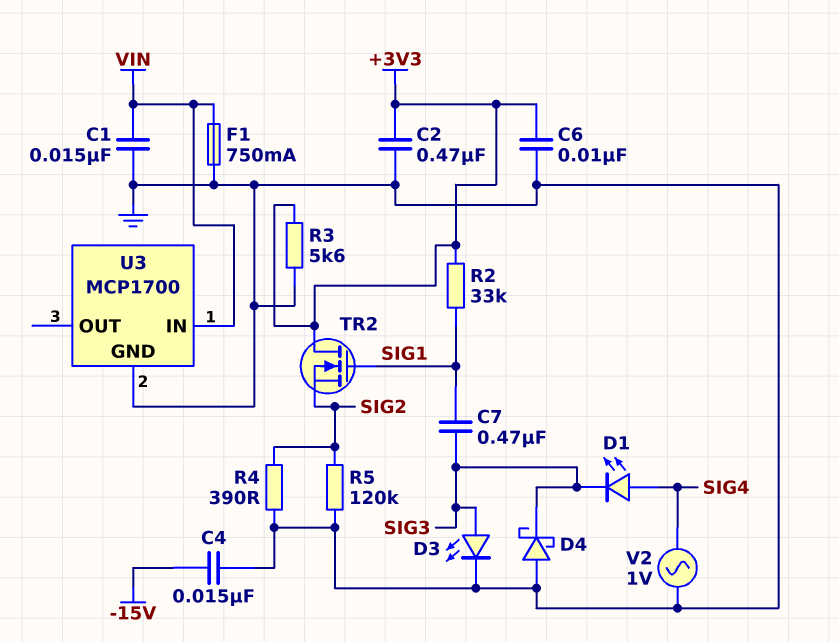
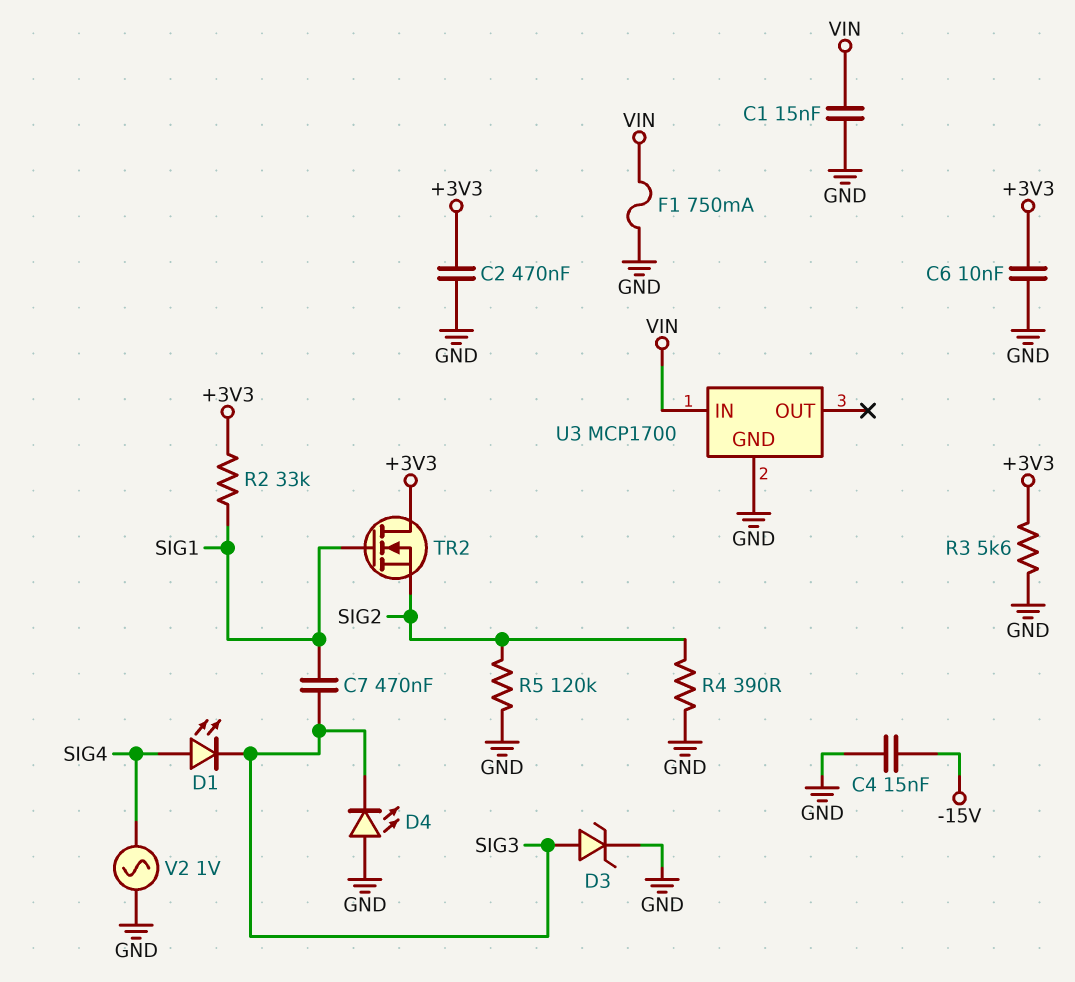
D3: LED (A SIG3, K GND) -> zener (A SIG3, K GND)
D4: schottky (A GND, K SIG3) -> LED (A GND, K SIG3)

